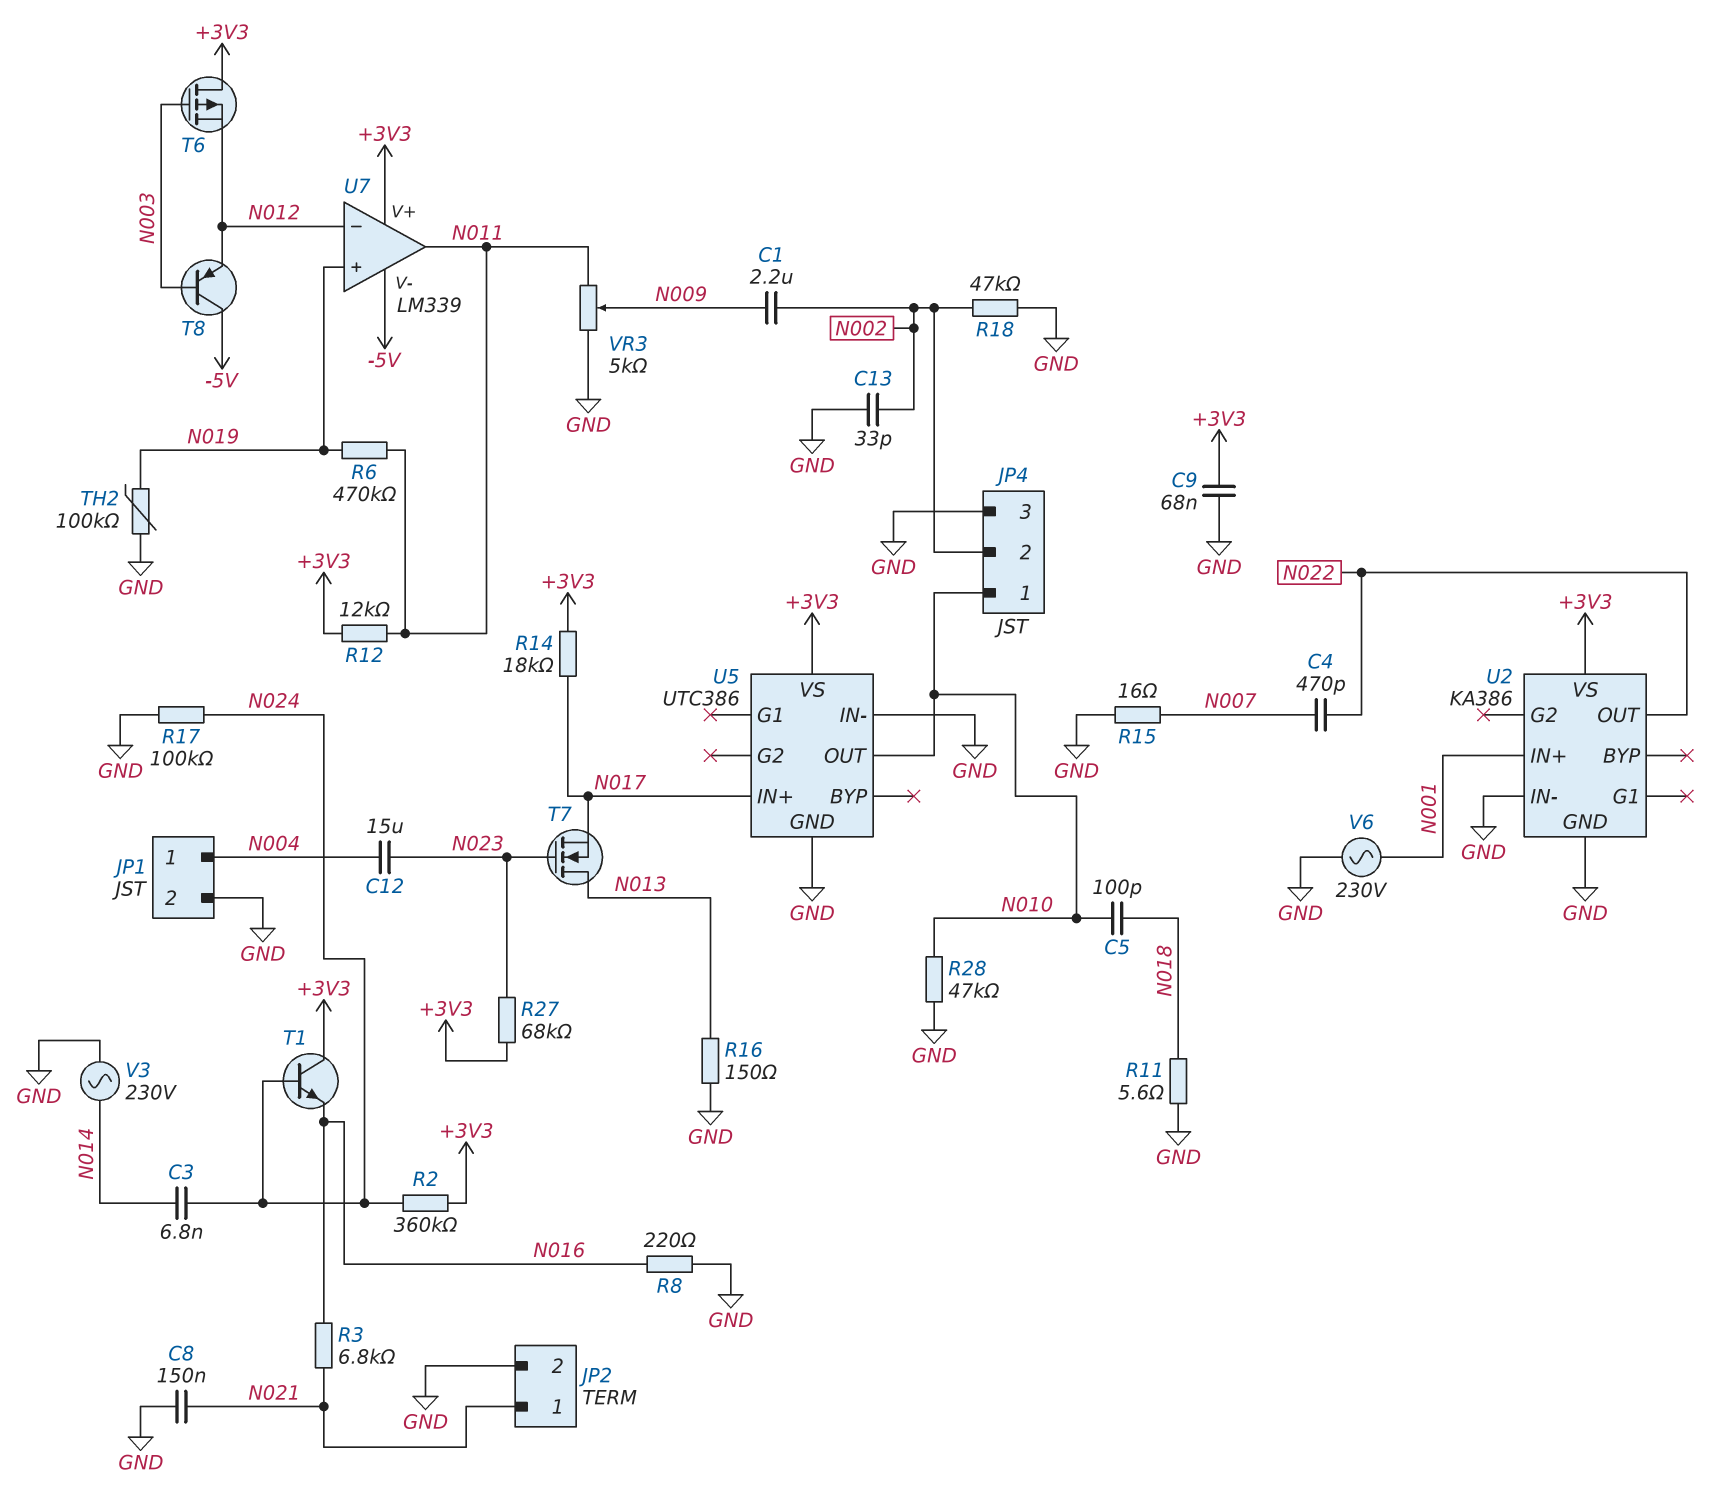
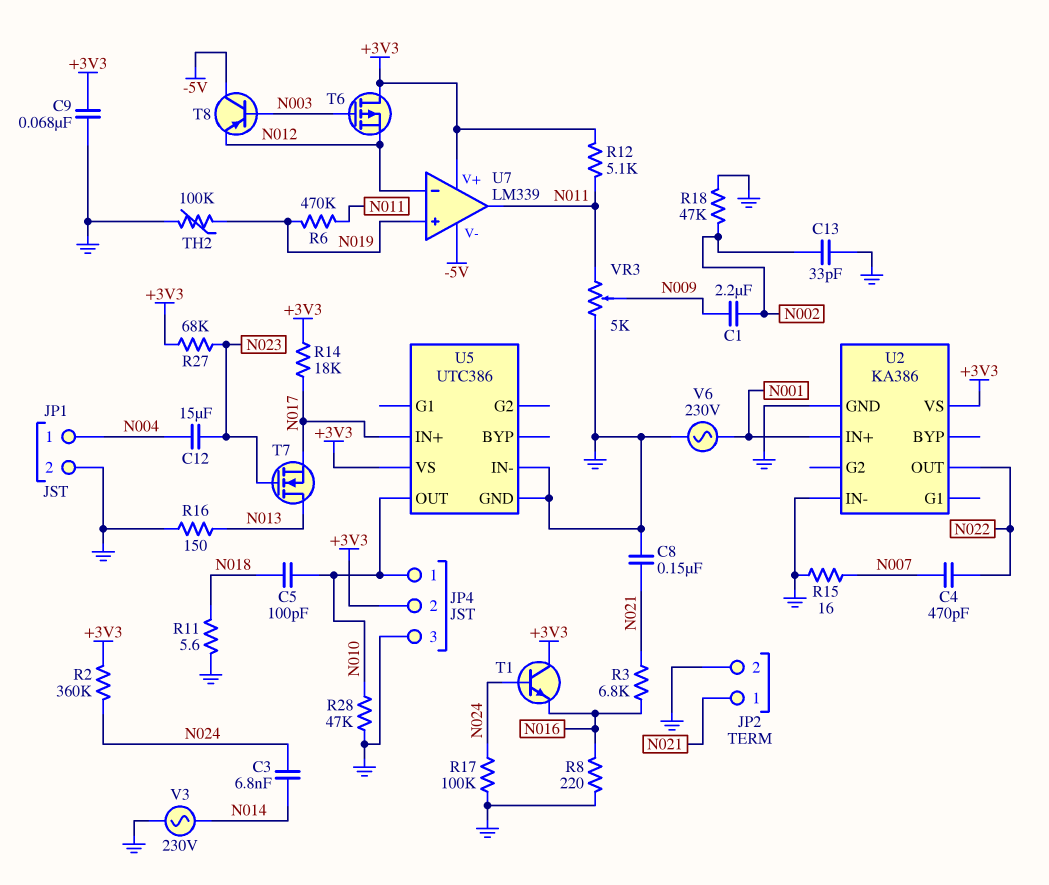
JP4 pin 2: N002 -> +3V3
R12: 12k (+3V3, N011) -> 5.1k (+3V3, N011)

